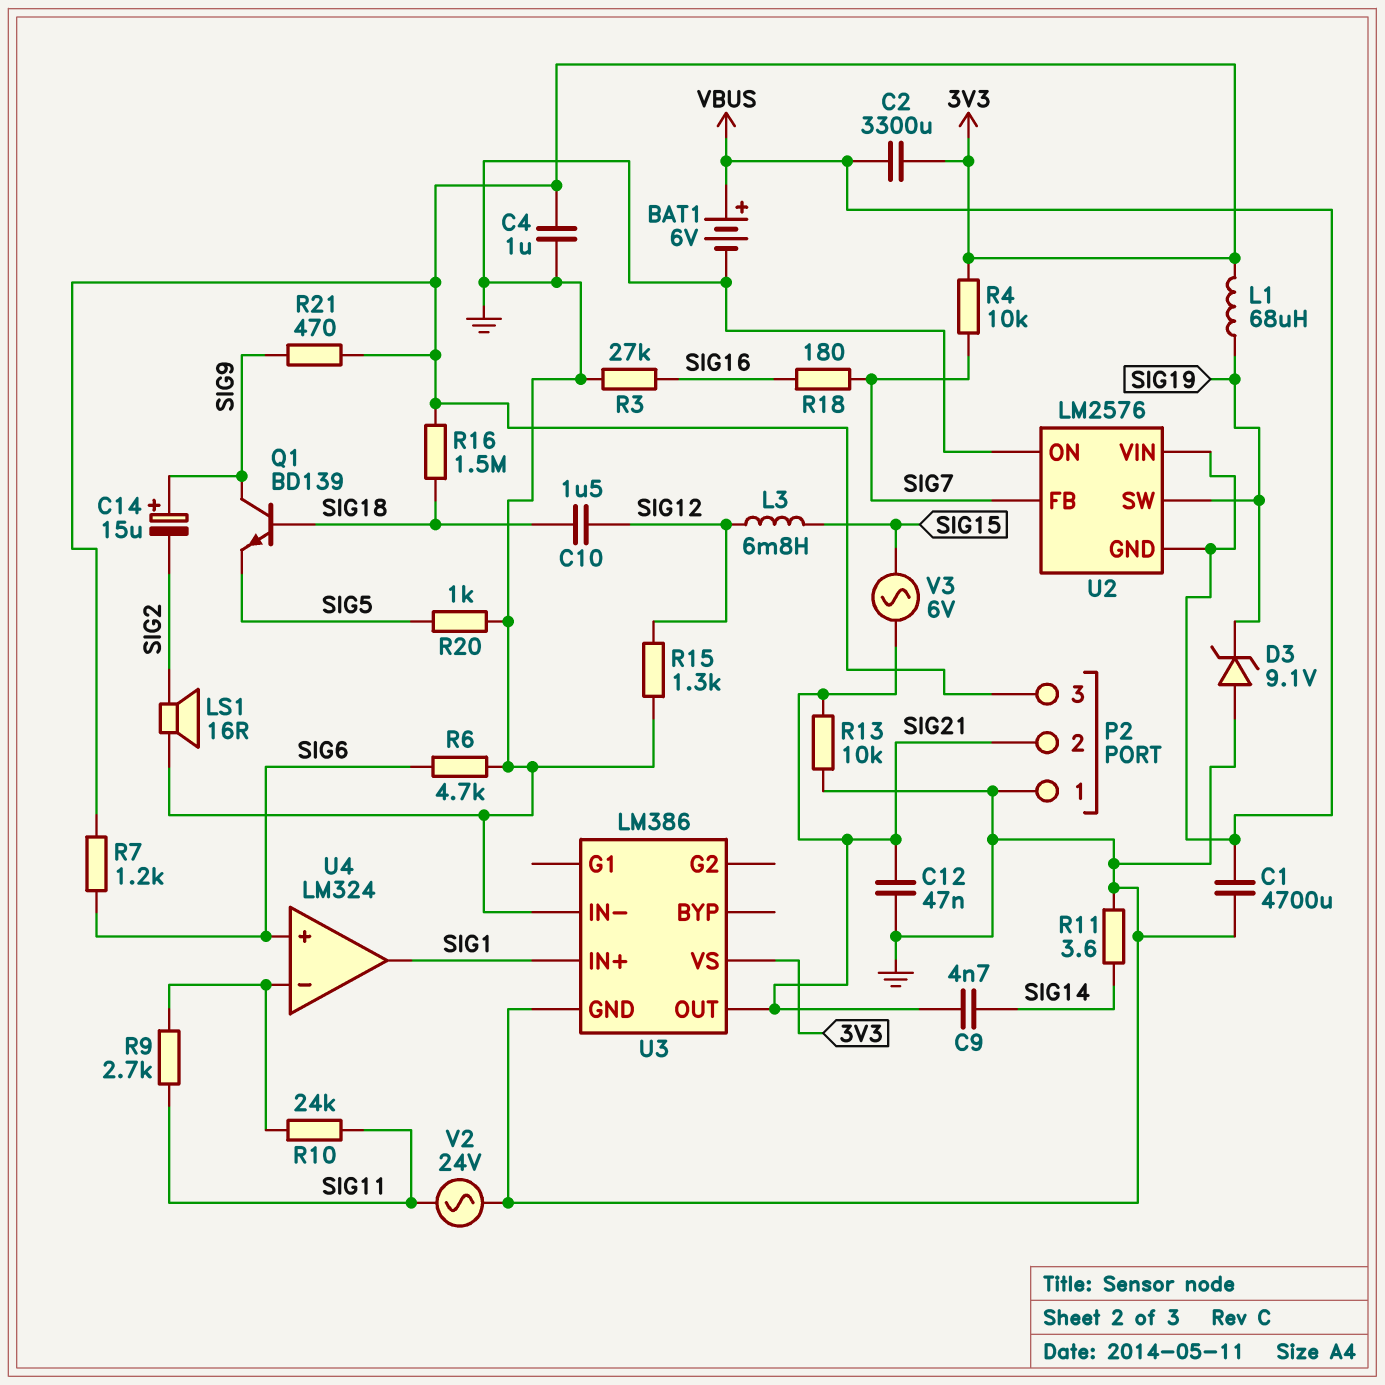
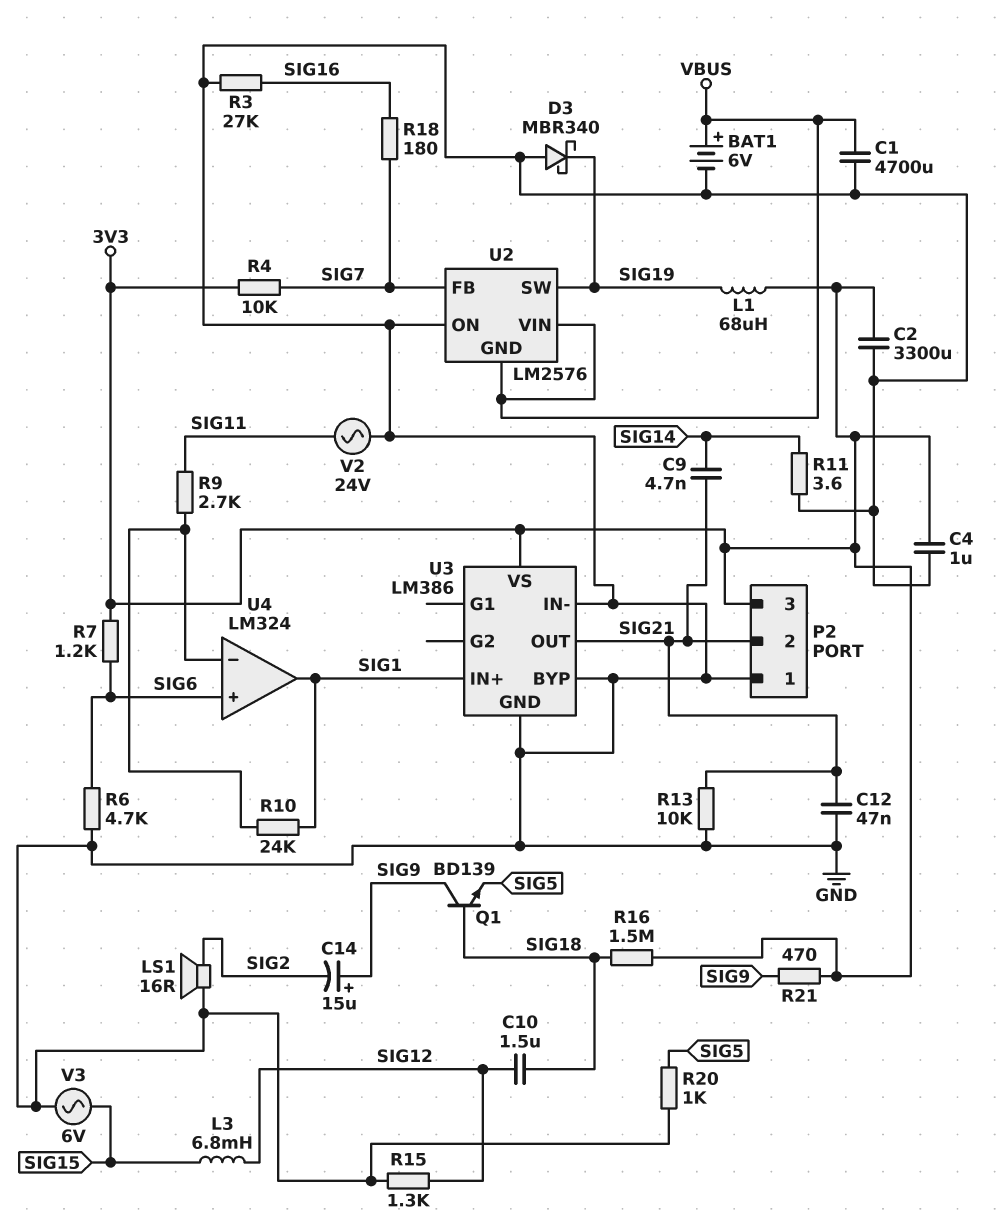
C2: 3300uF (3V3, VBUS) -> 3300uF (3V3, GND)
D3: zener 9.1V (A GND, K SIG19) -> schottky MBR340 (A GND, K SIG19)
R10: 24k (SIG11, U4/in-) -> 24k (SIG1, U4/in-)
U3 pin BYP: none -> GND
V3: AC 6V (SIG15, SIG21) -> AC 6V (GND, SIG15)

